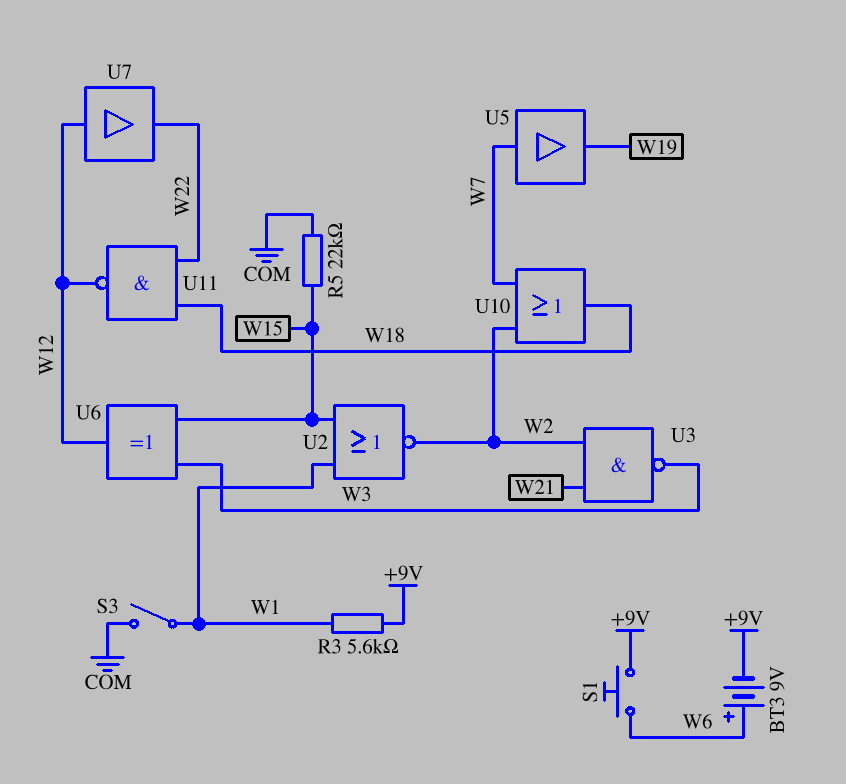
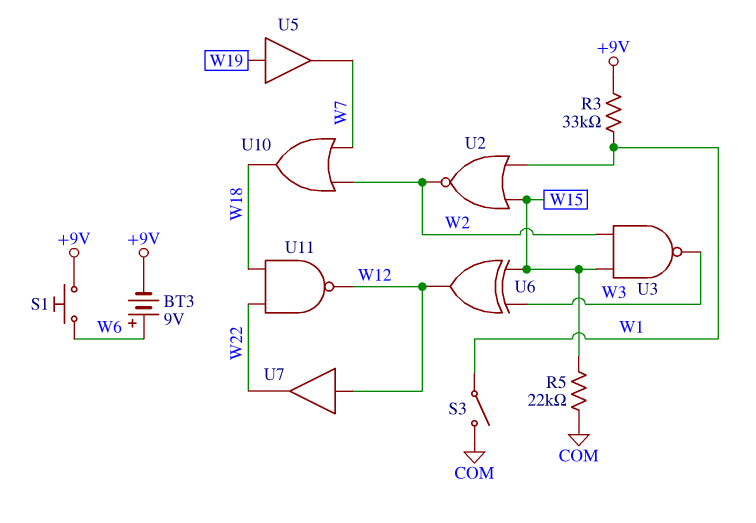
R3: 5.6k (+9V, W1) -> 33k (+9V, W1)
U3: NAND (in W2, in W21, out W3) -> NAND (in W2, in W15, out W3)
U5: buffer (in W7, out W19) -> buffer (in W19, out W7)

